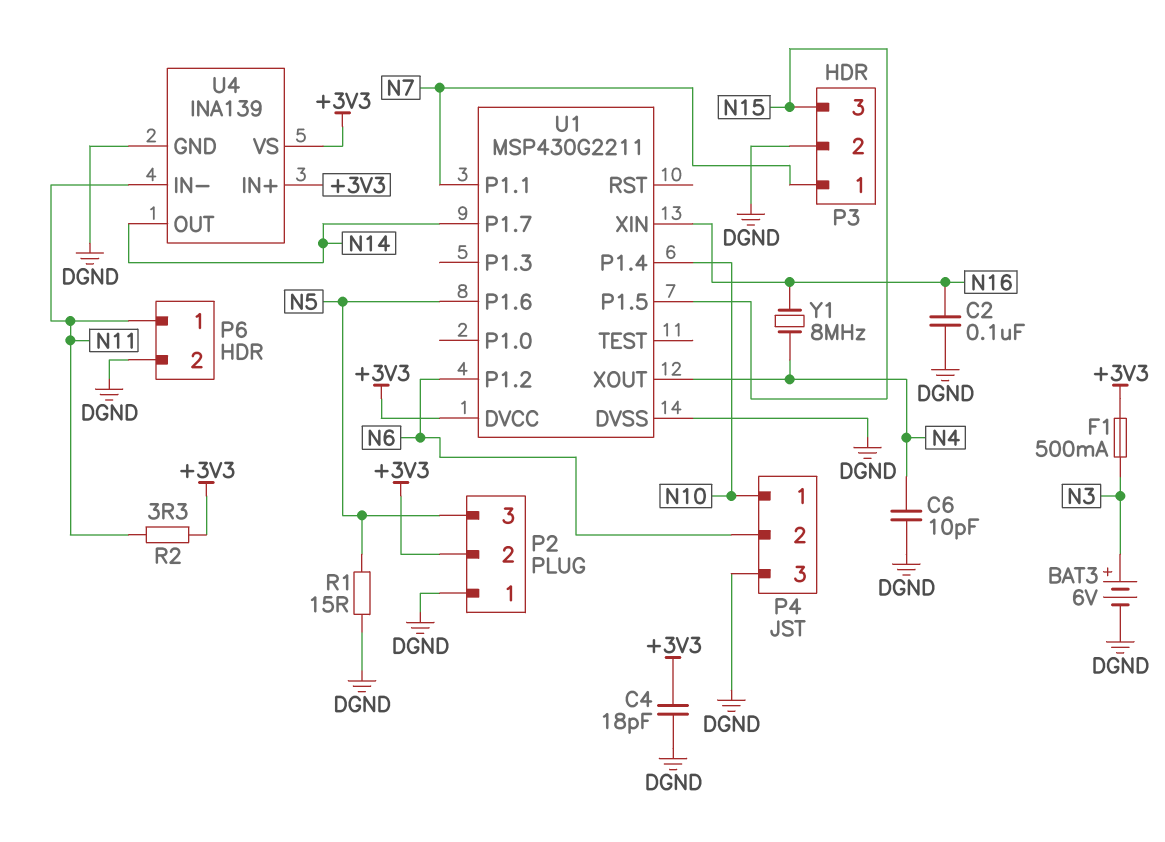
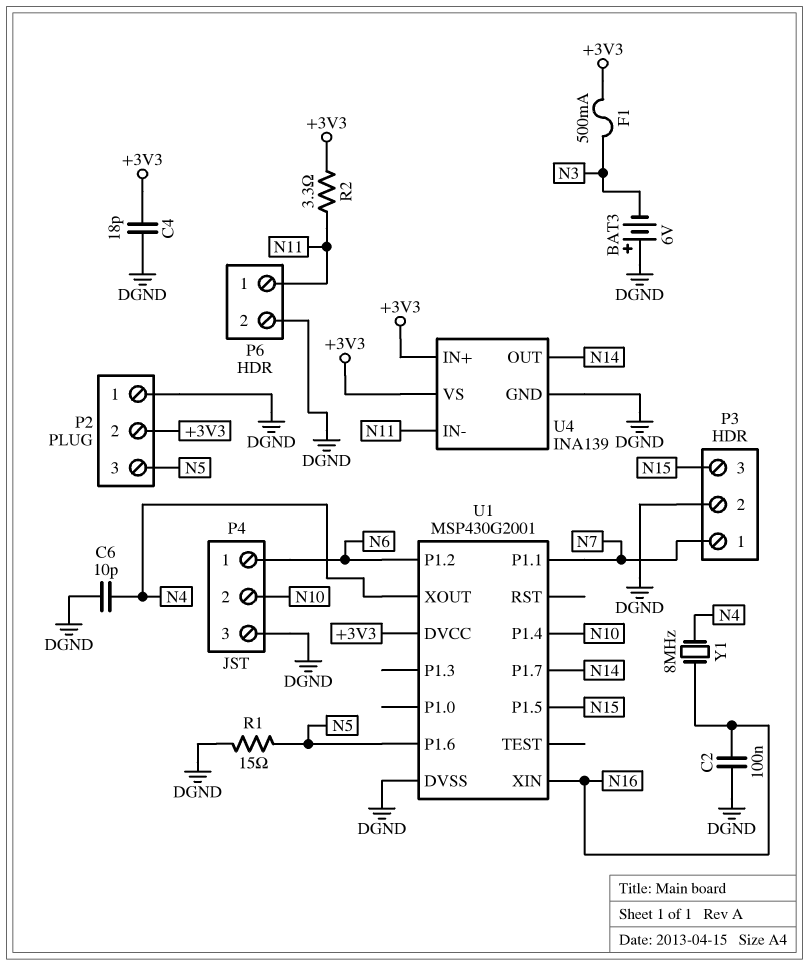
BAT3: 6V (plus N3, minus DGND) -> 6V (plus DGND, minus N3)
P4 pin 1: N10 -> N6
P4 pin 2: N6 -> N10
U1: MSP430G2211 -> MSP430G2001

